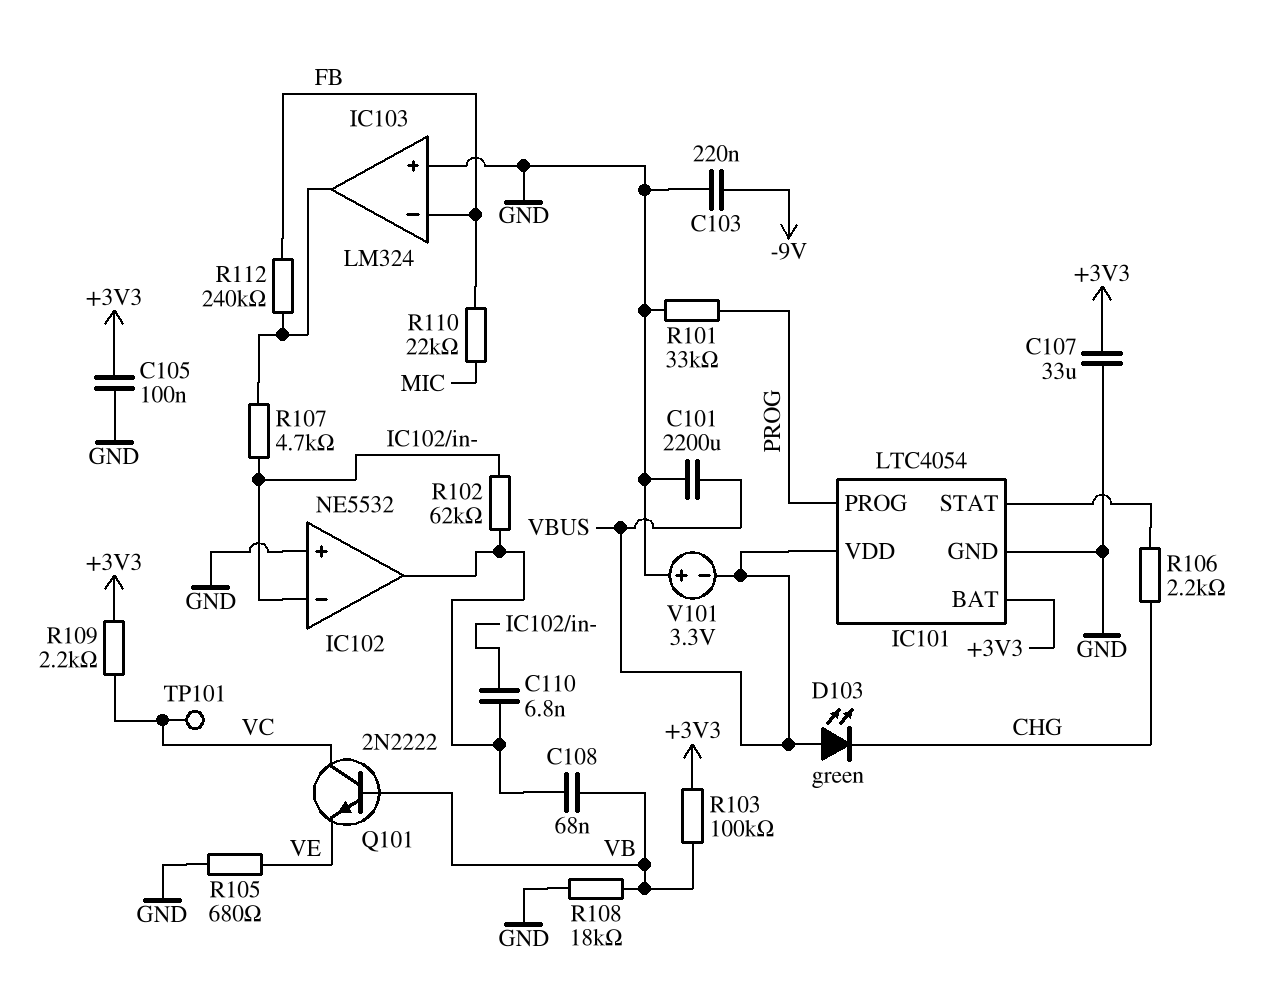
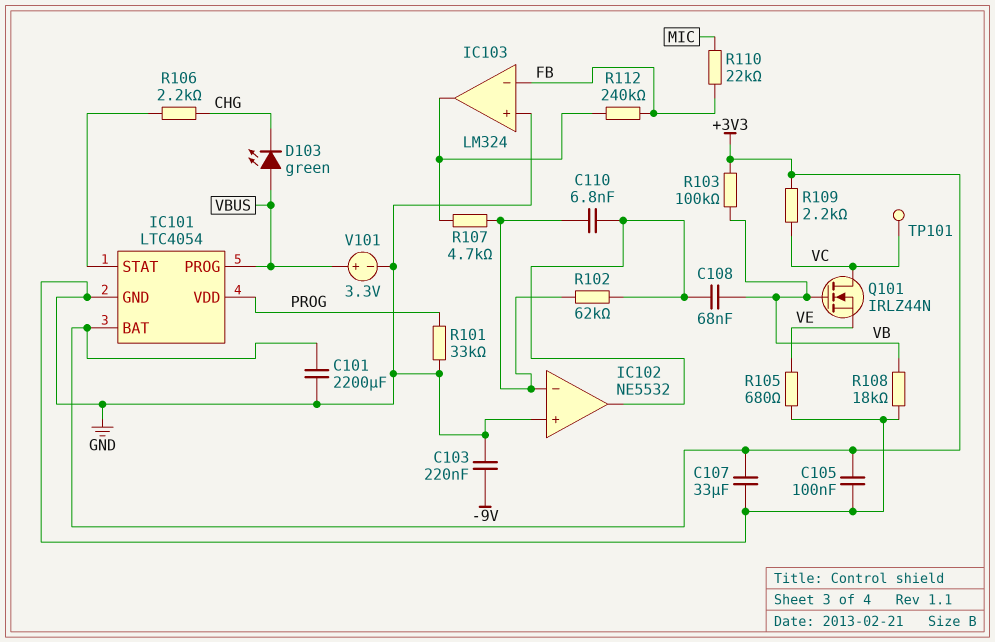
C101: 2200uF (GND, VBUS) -> 2200uF (+3V3, GND)
IC101 pin PROG: PROG -> VBUS
IC101 pin VDD: VBUS -> PROG
Q101: NPN 2N2222 (B VB, C VC, E VE) -> NMOS IRLZ44N (G VB, D VC, S VE)
V101: 3.3V (plus GND, minus VBUS) -> 3.3V (plus VBUS, minus GND)

